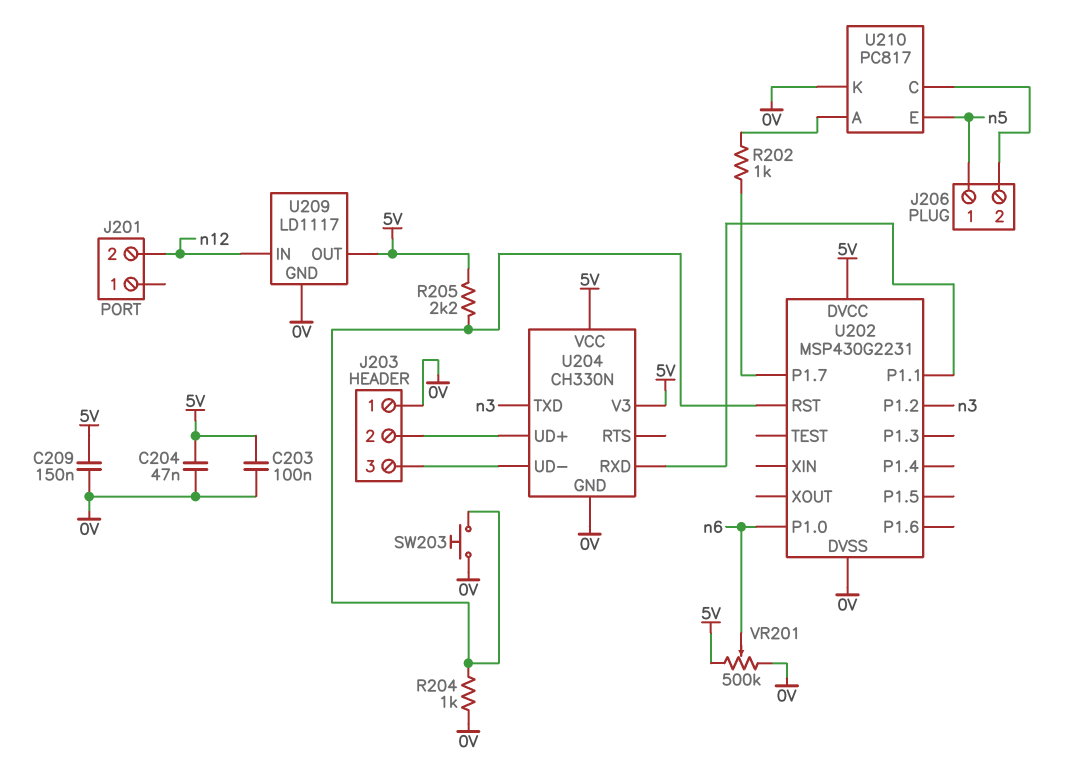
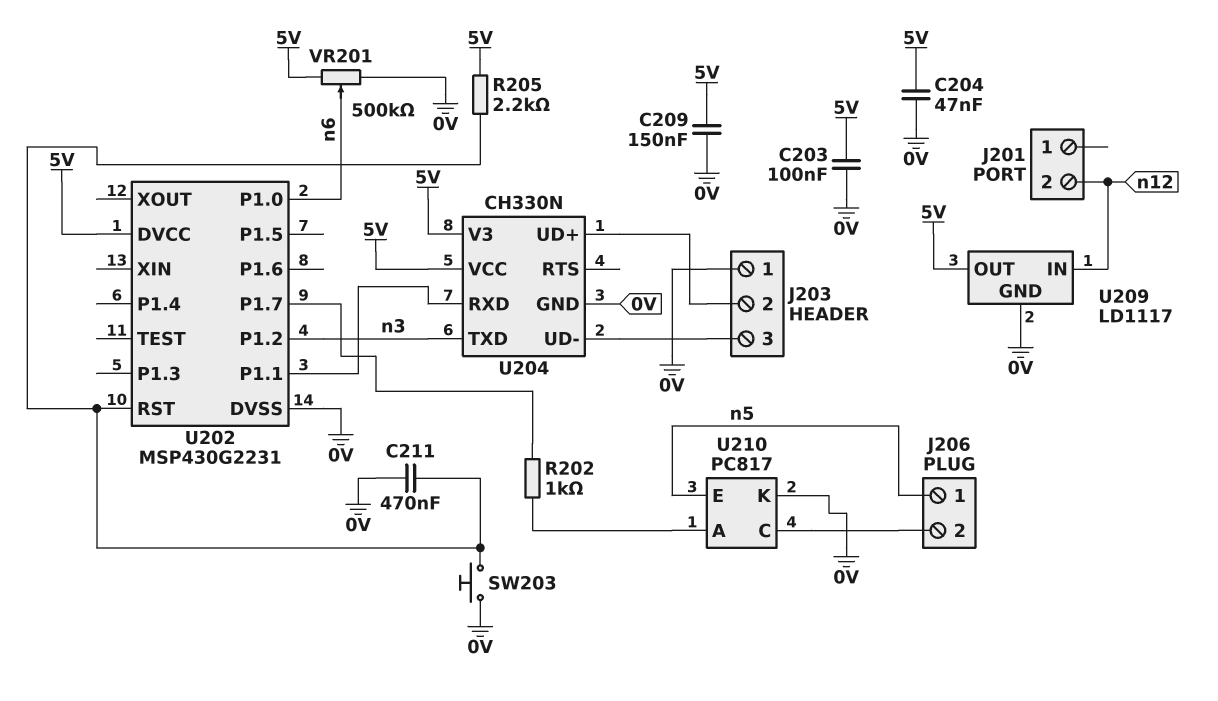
C211: none -> 470nF (0V, U202/RST)
R204: 1k (0V, U202/RST) -> none

